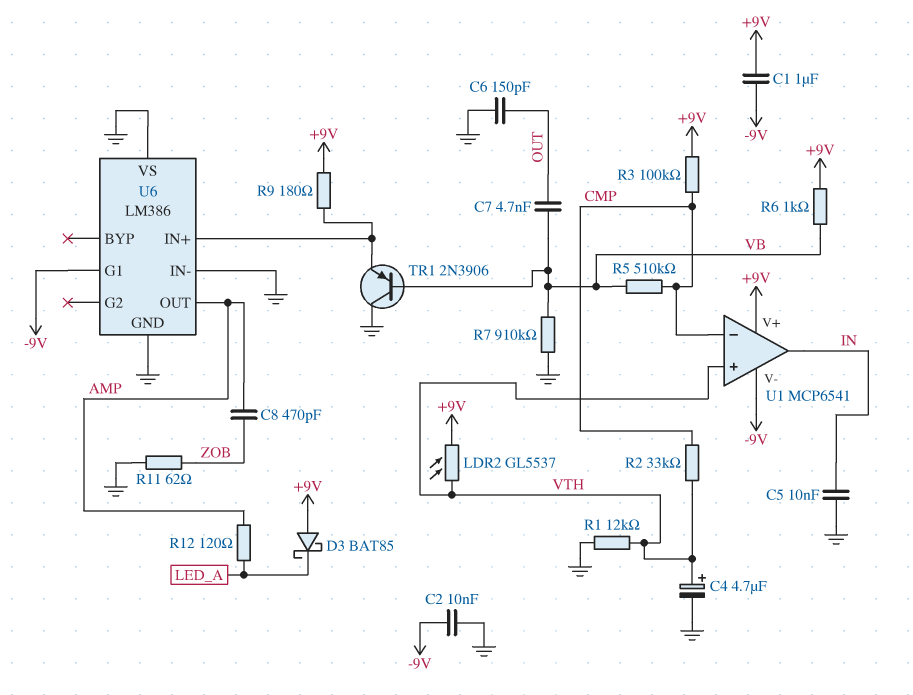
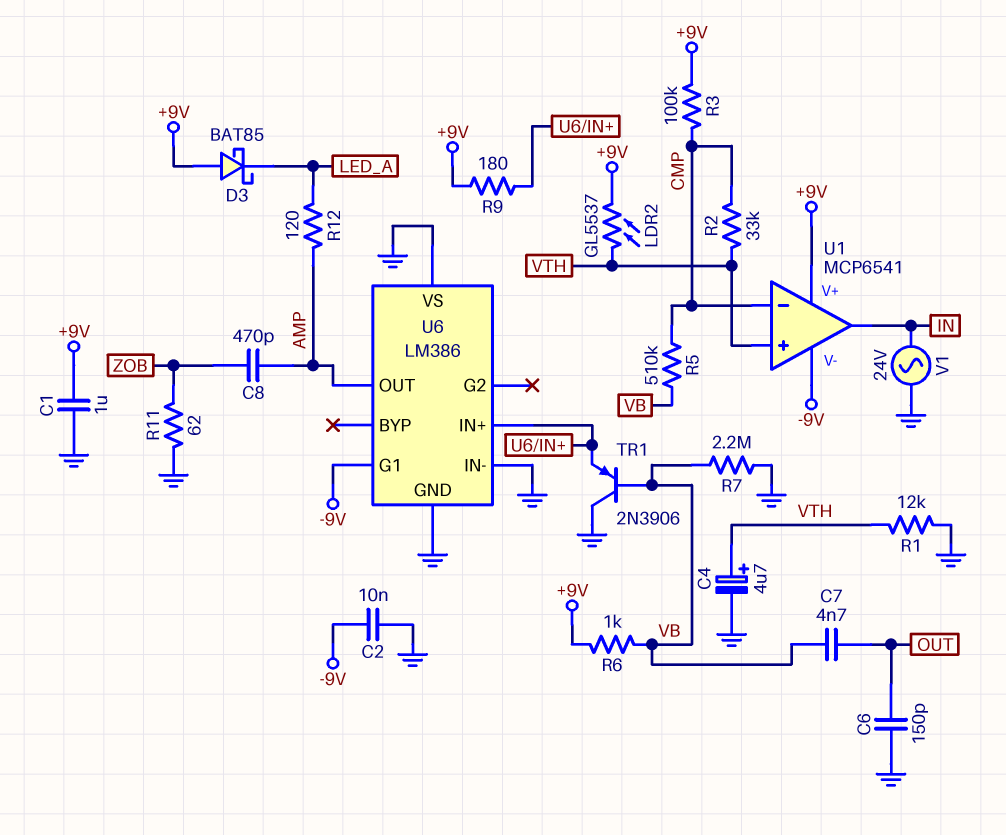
C1: 1uF (+9V, -9V) -> 1uF (+9V, GND)
C5: 10nF (GND, IN) -> none
R7: 910k (GND, VB) -> 2.2M (GND, VB)
V1: none -> AC 24V (GND, IN)

